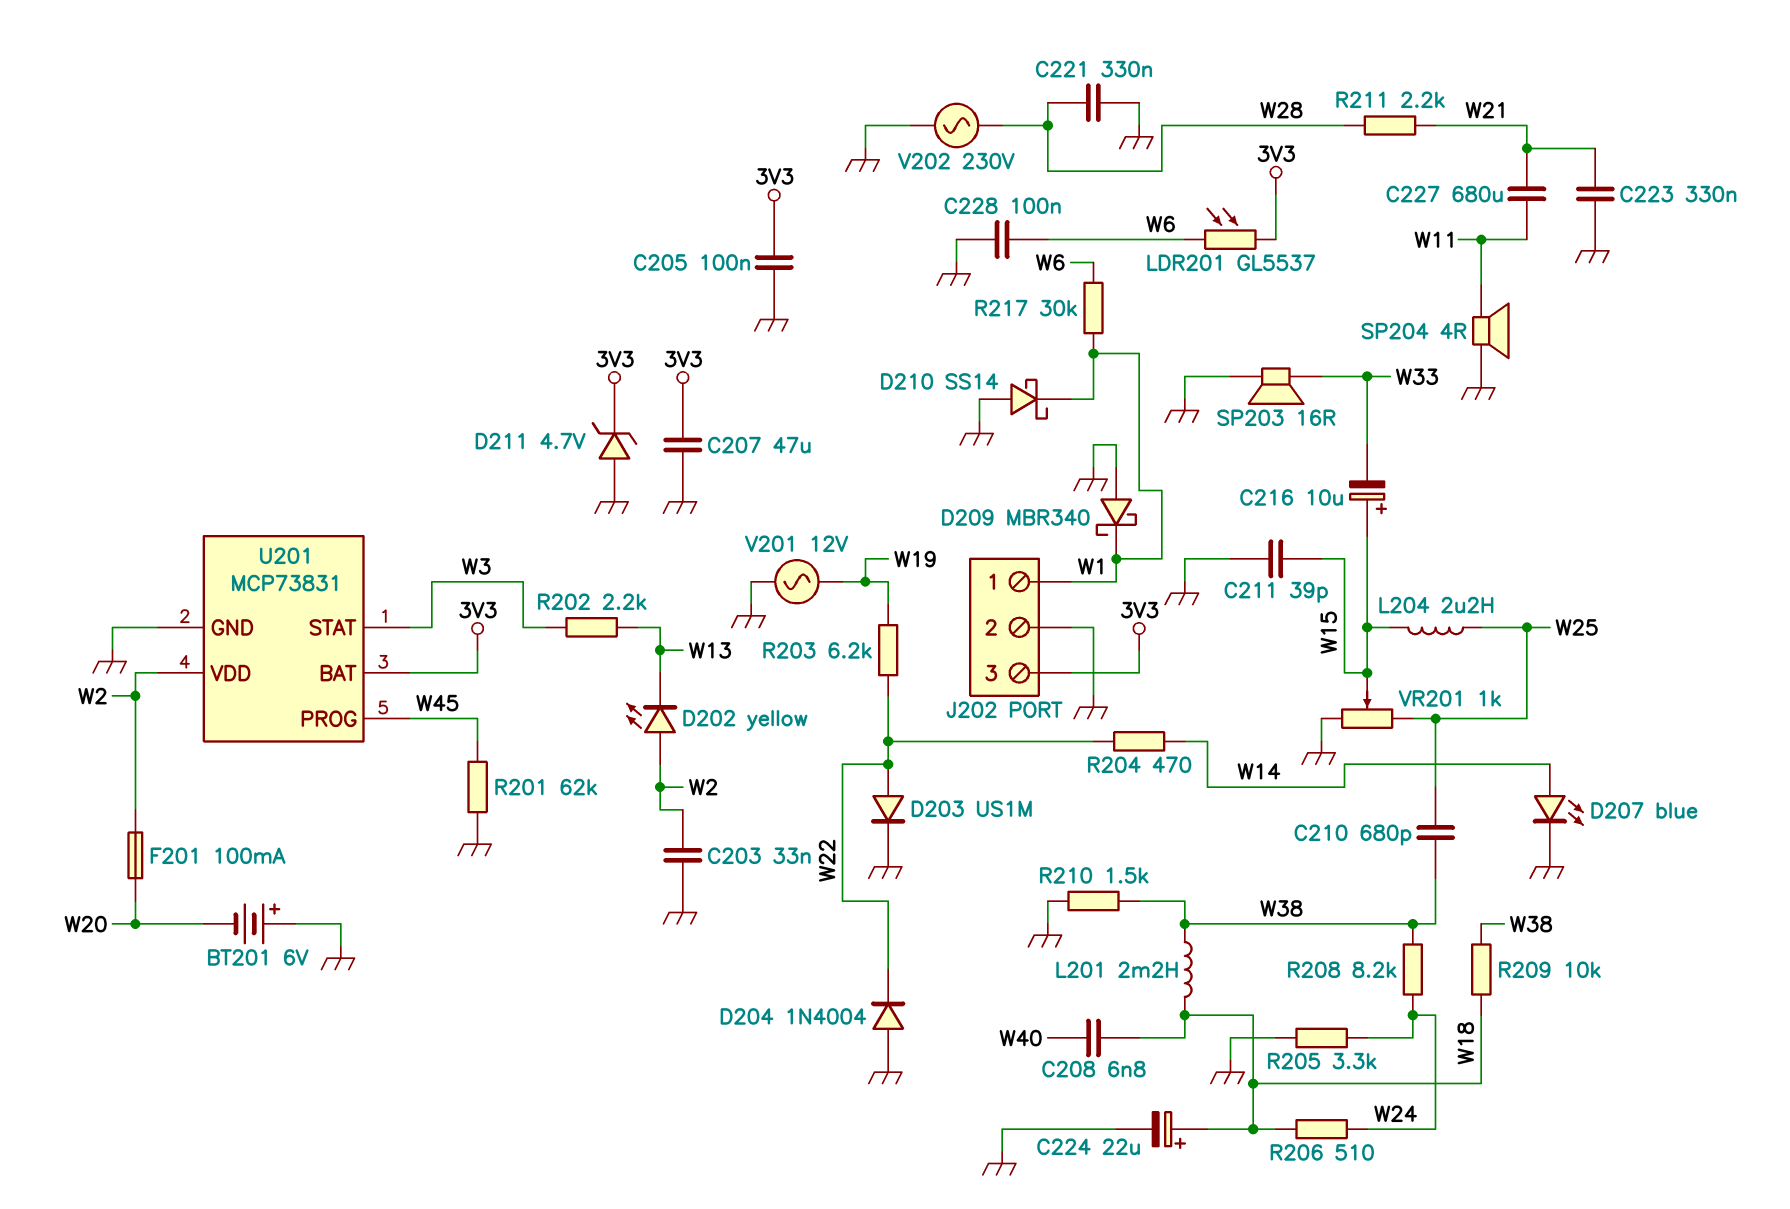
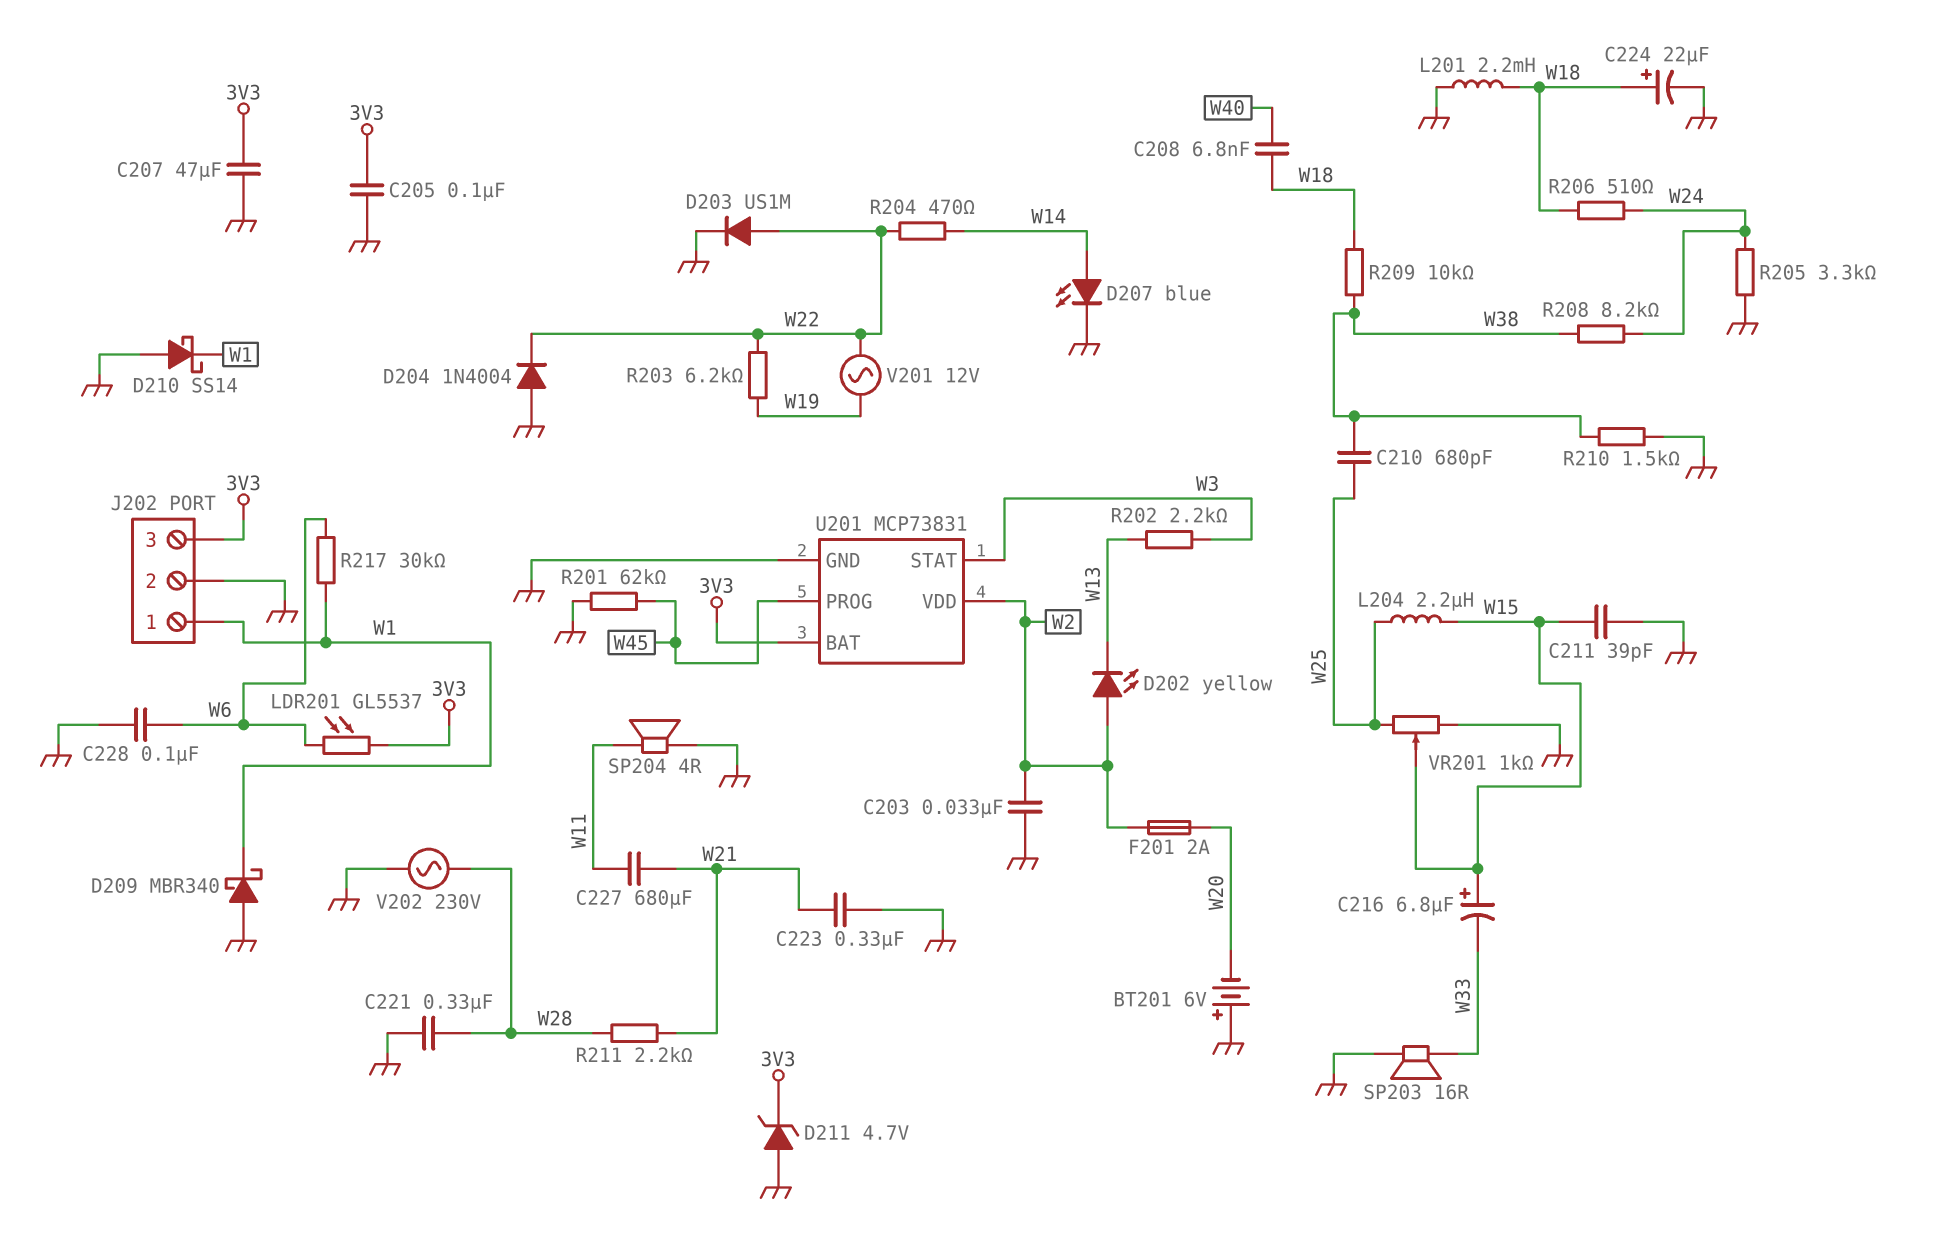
C216: 10uF (plus W15, minus W33) -> 6.8uF (plus W15, minus W33)
F201: 100mA (W2, W20) -> 2A (W2, W20)
L201: 2.2mH (W18, W38) -> 2.2mH (GND, W18)
V201: AC 12V (GND, W19) -> AC 12V (W19, W22)

